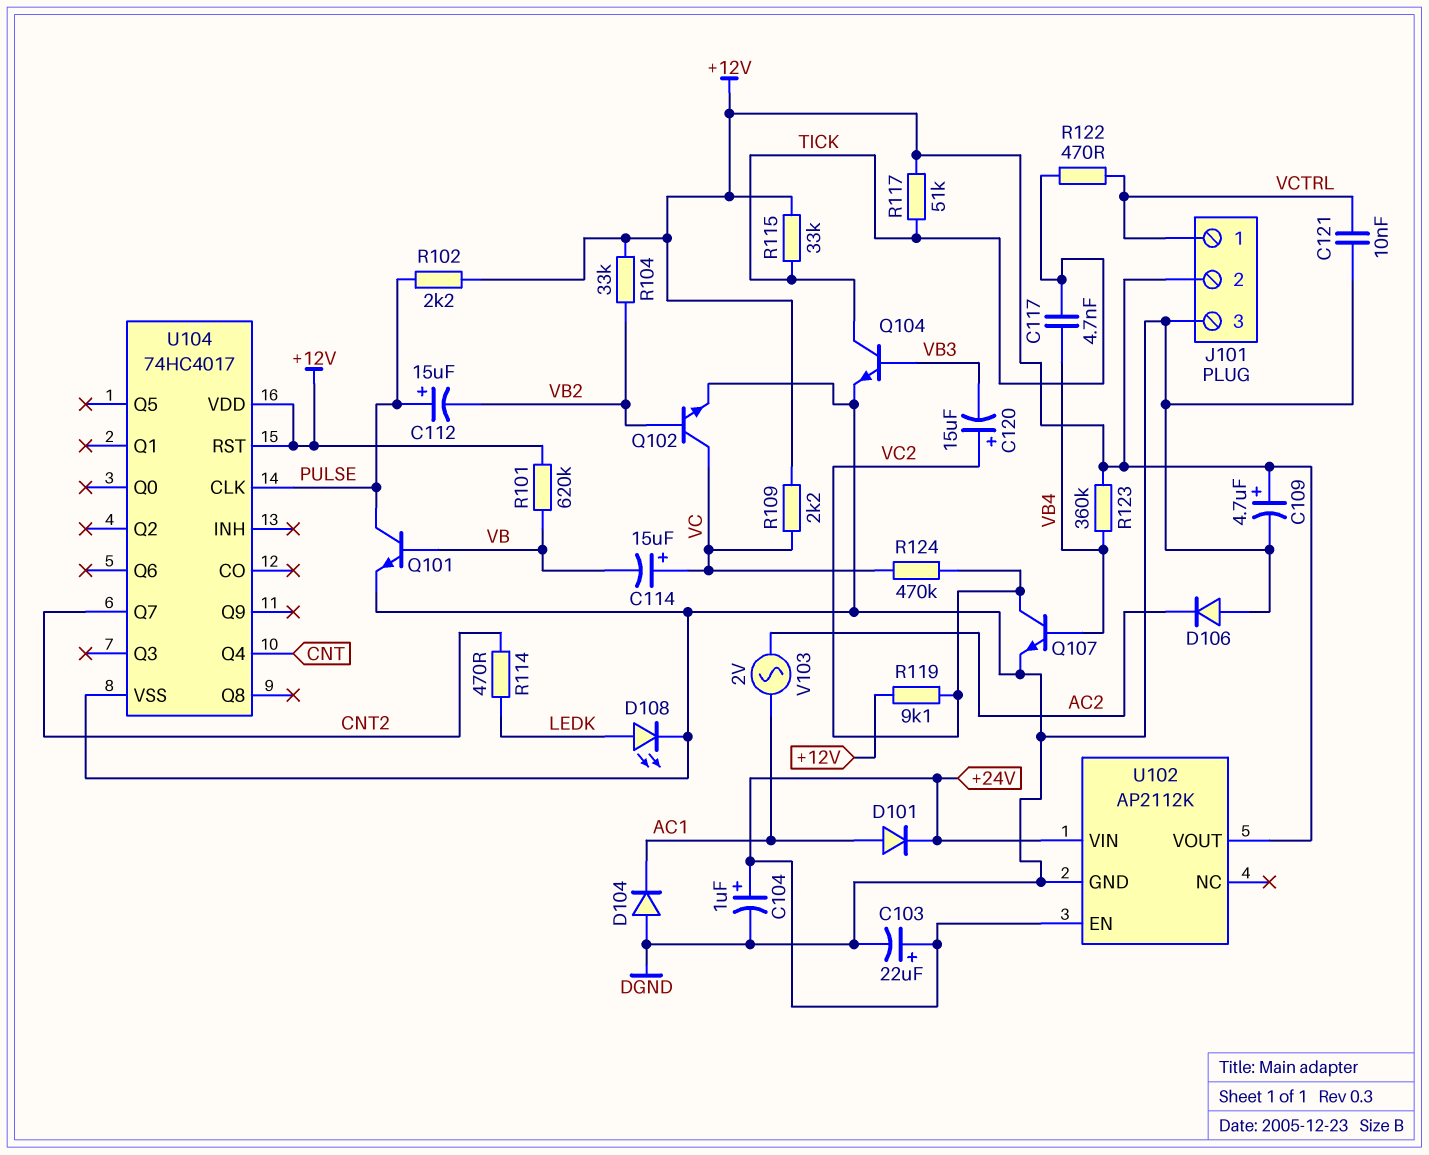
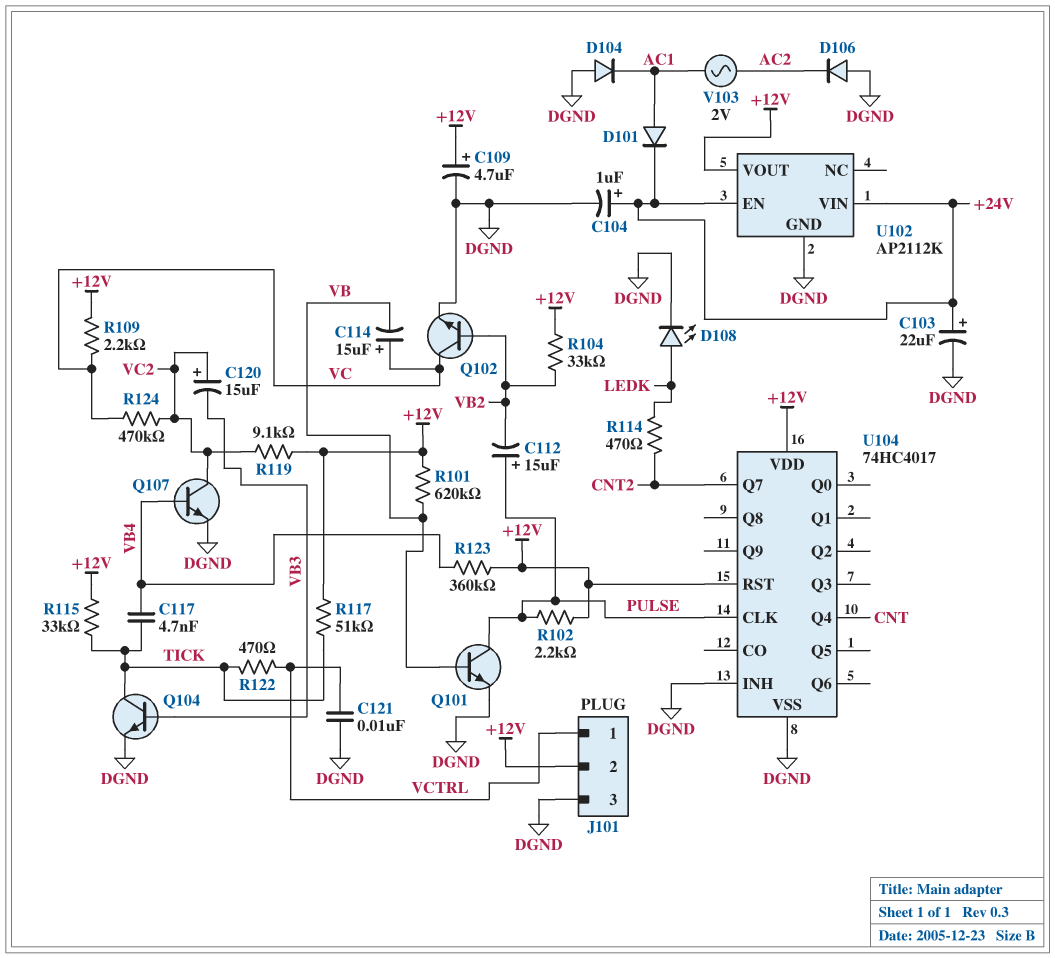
U104 pin INH: none -> DGND

